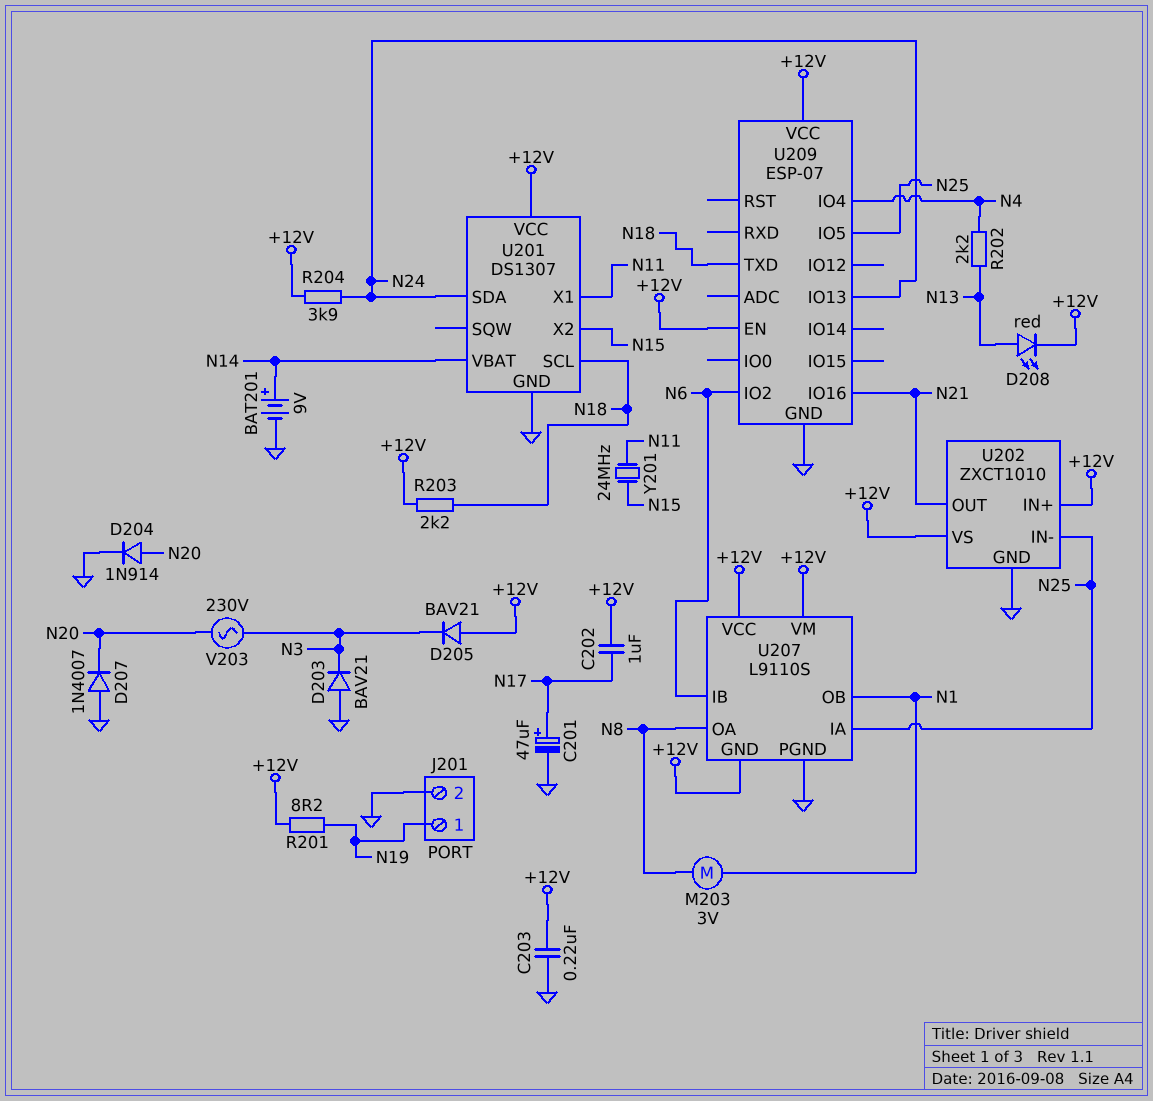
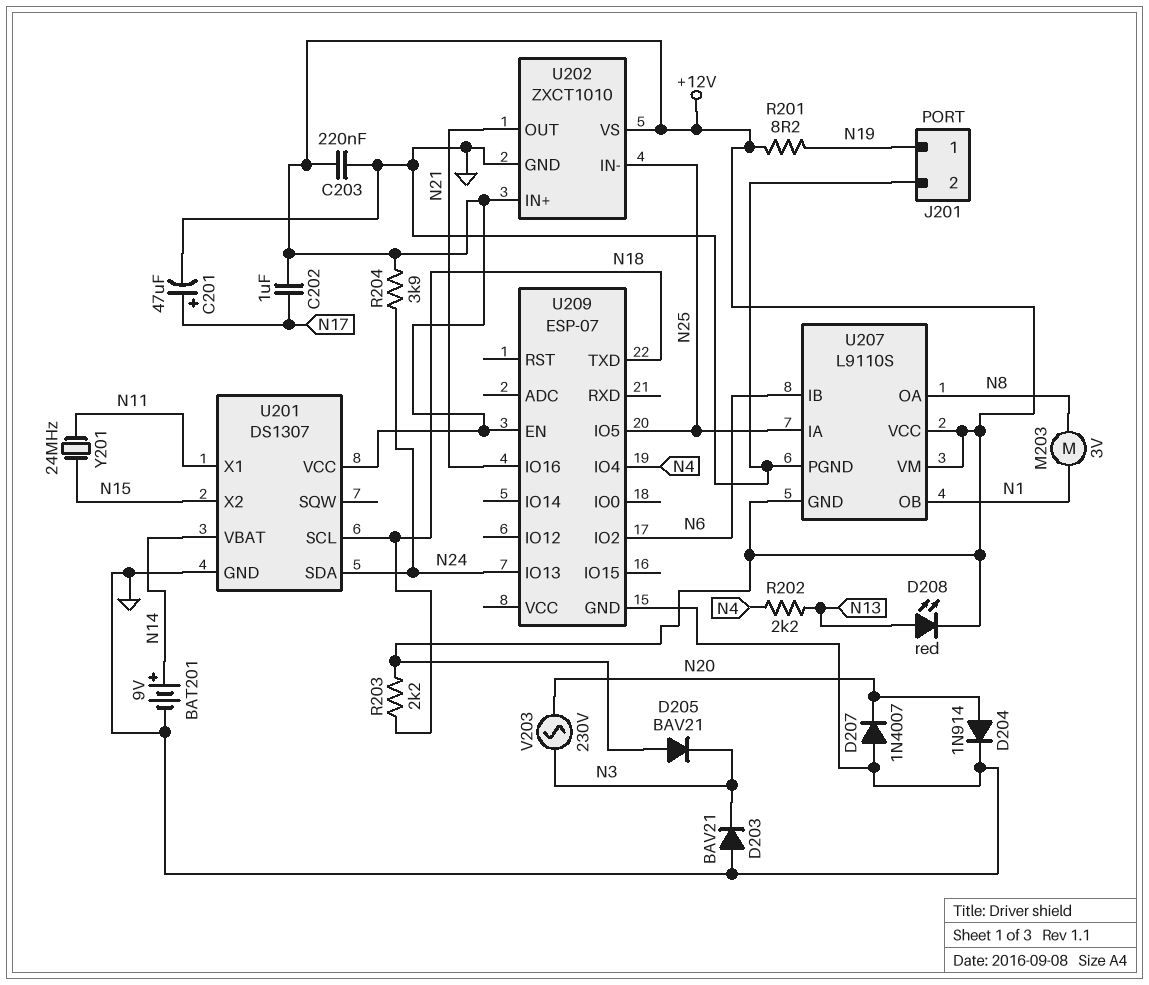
U209 pin VCC: +12V -> none

